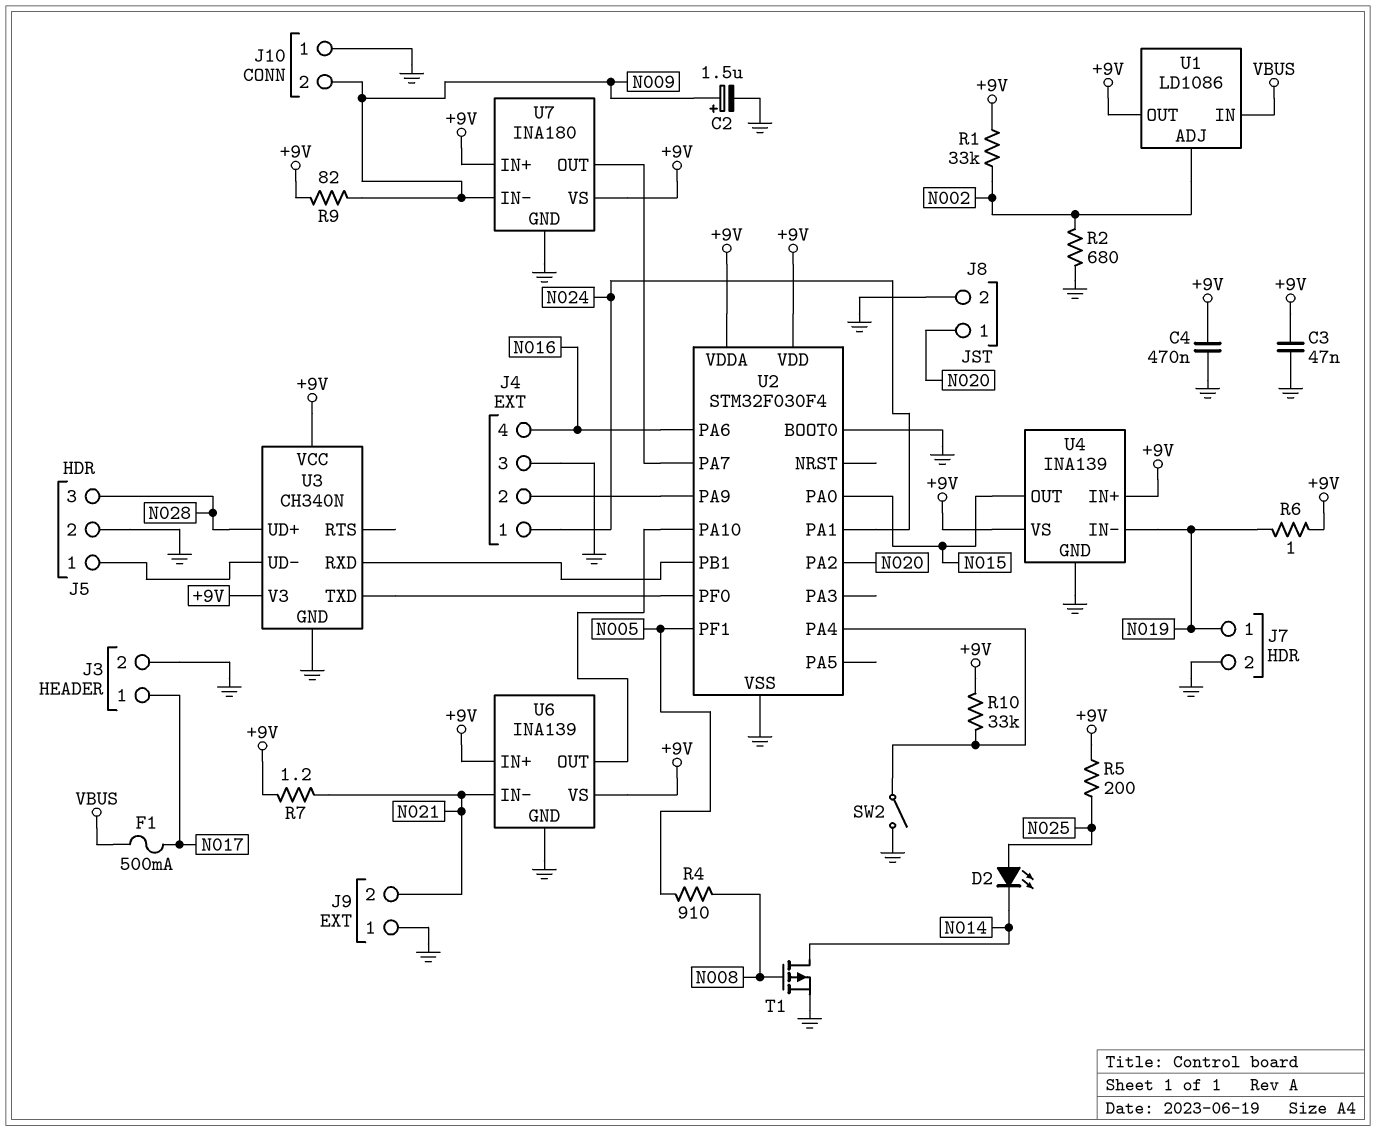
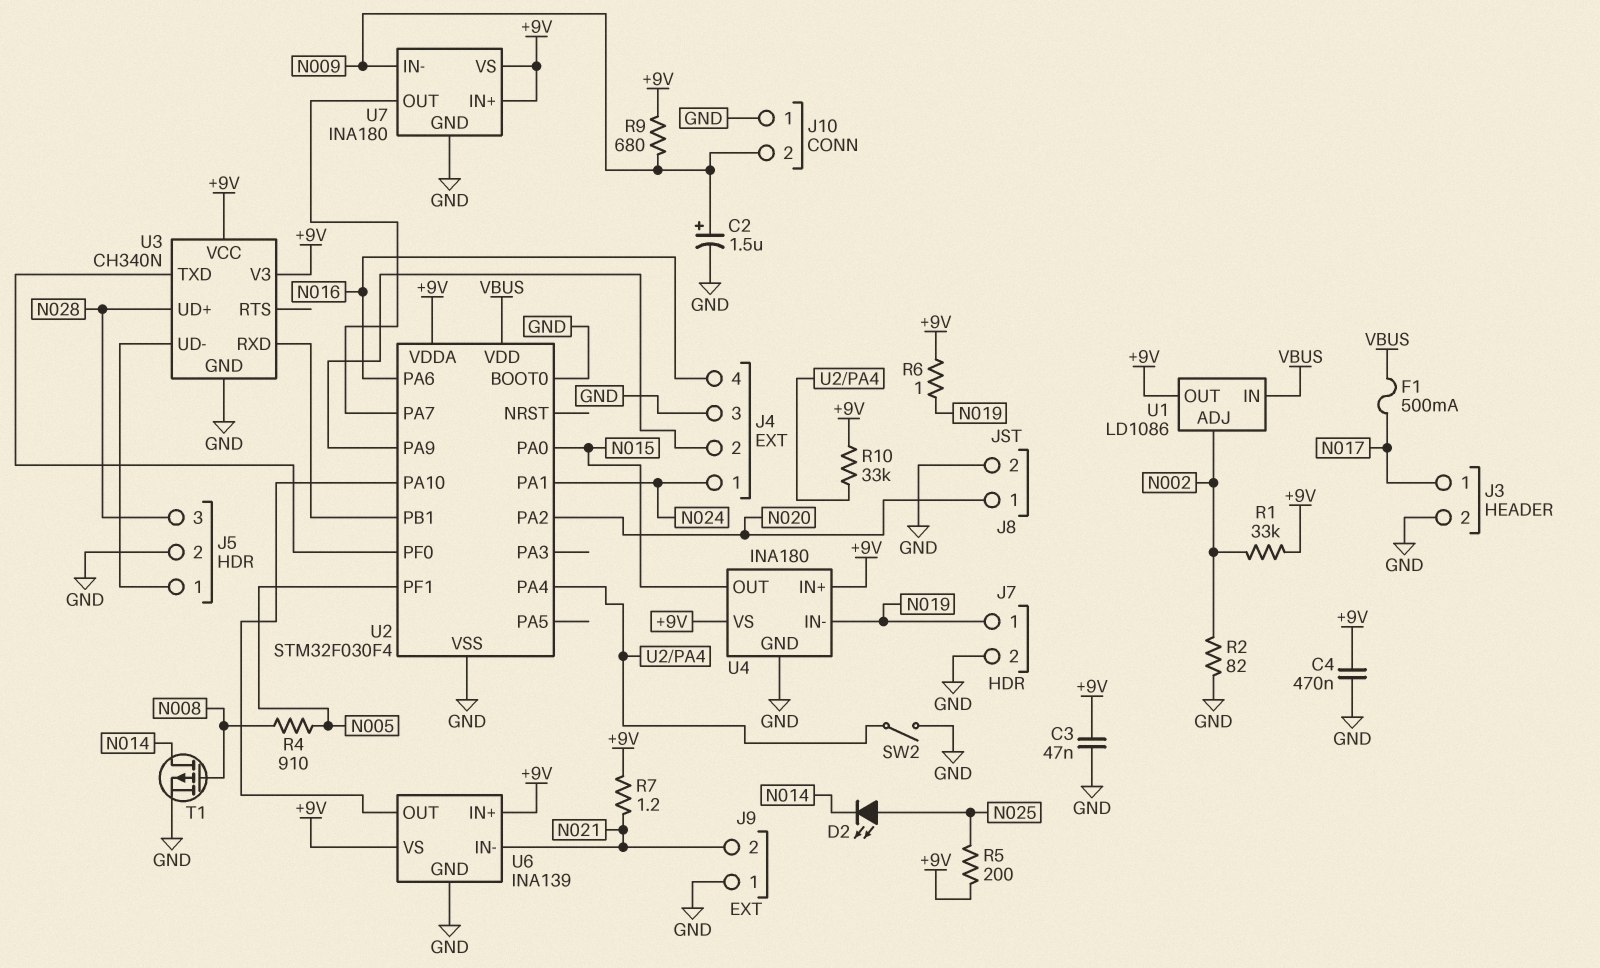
R2: 680 (GND, N002) -> 82 (GND, N002)
R9: 82 (+9V, N009) -> 680 (+9V, N009)
U2 pin VDD: +9V -> VBUS
U4: INA139 -> INA180

